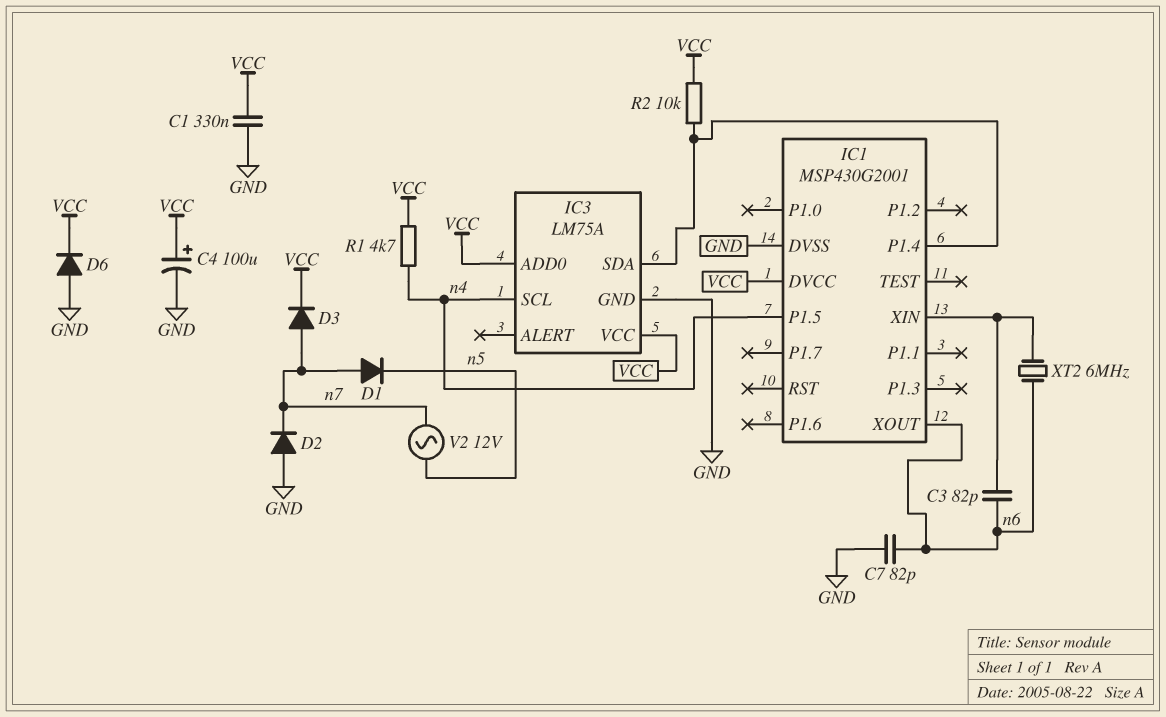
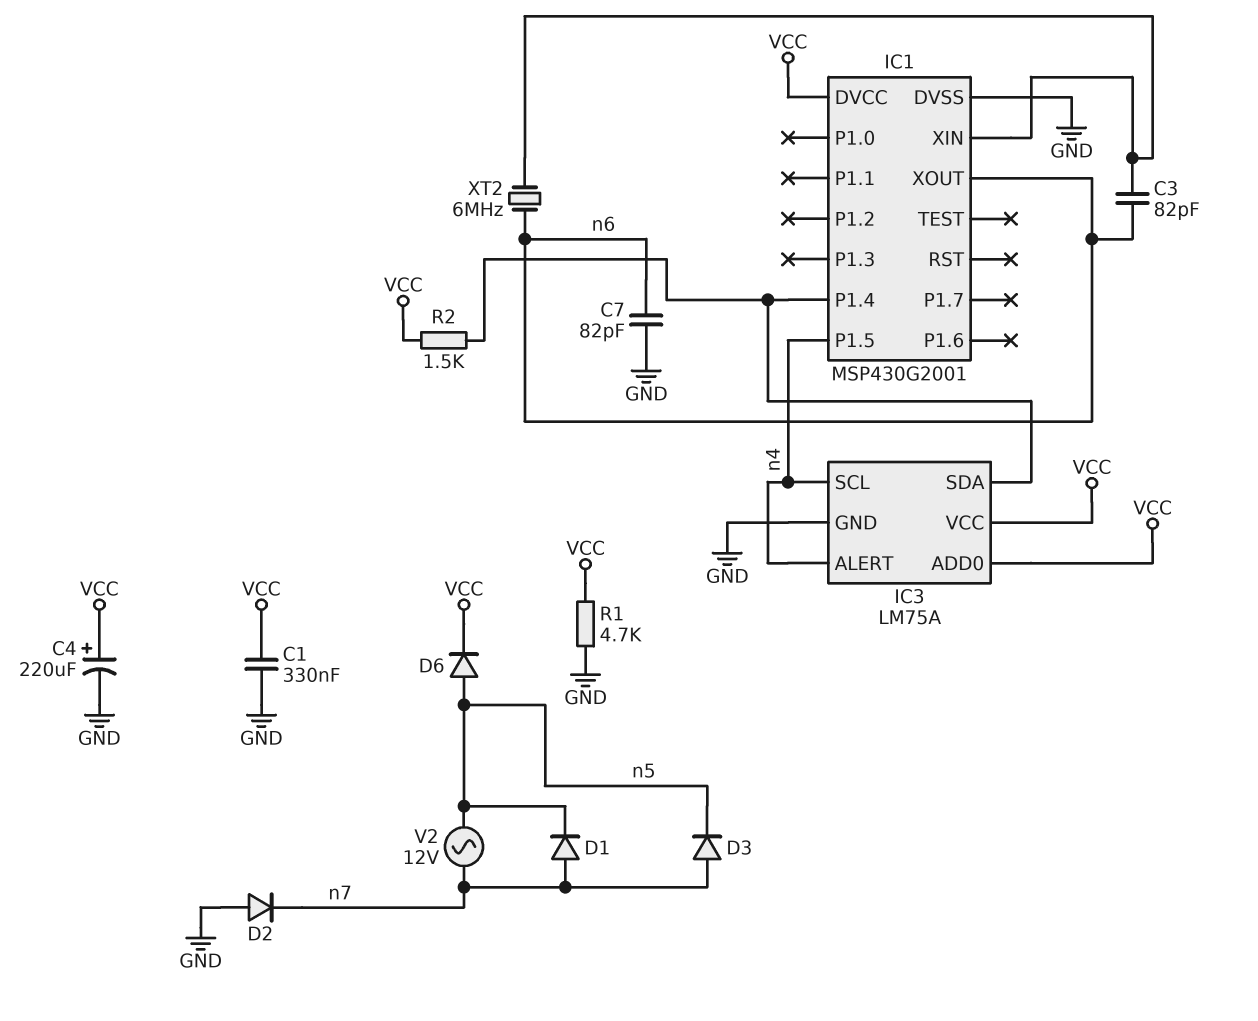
C4: 100uF (plus VCC, minus GND) -> 220uF (plus VCC, minus GND)
D3: diode (A n7, K VCC) -> diode (A n7, K n5)
D6: diode (A GND, K VCC) -> diode (A n5, K VCC)
IC3 pin ALERT: none -> n4
R1: 4.7k (VCC, n4) -> 4.7k (GND, VCC)
R2: 10k (IC1/P1.4, VCC) -> 1.5k (IC1/P1.4, VCC)

